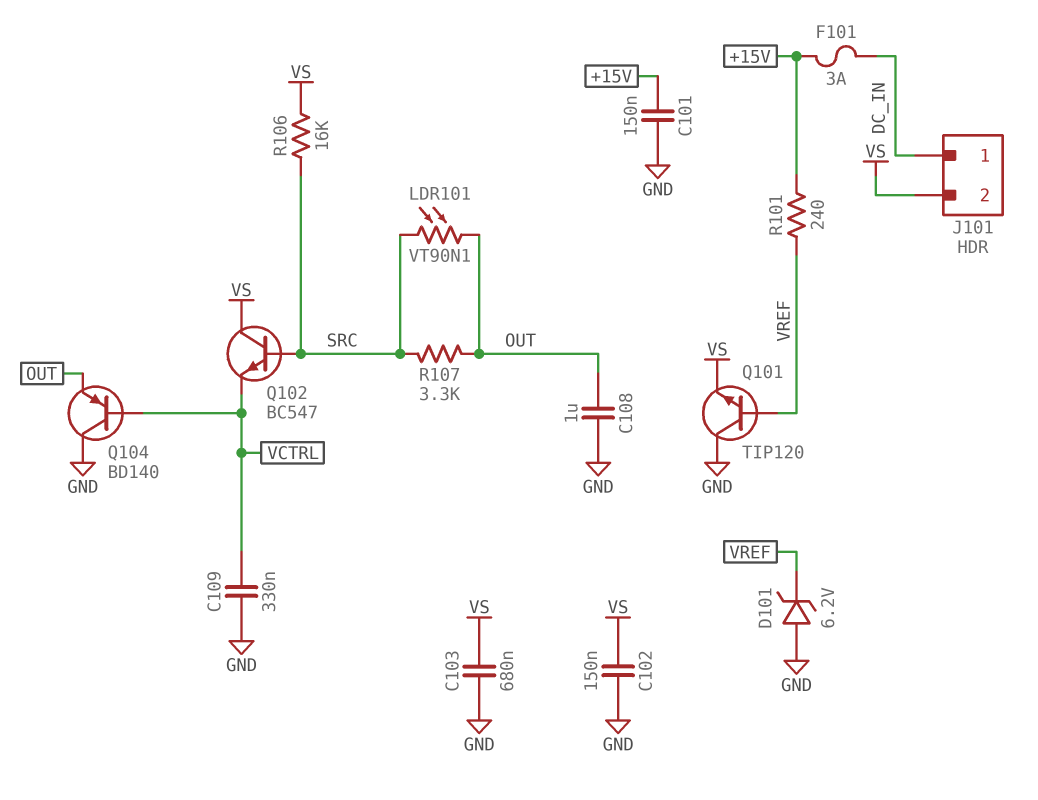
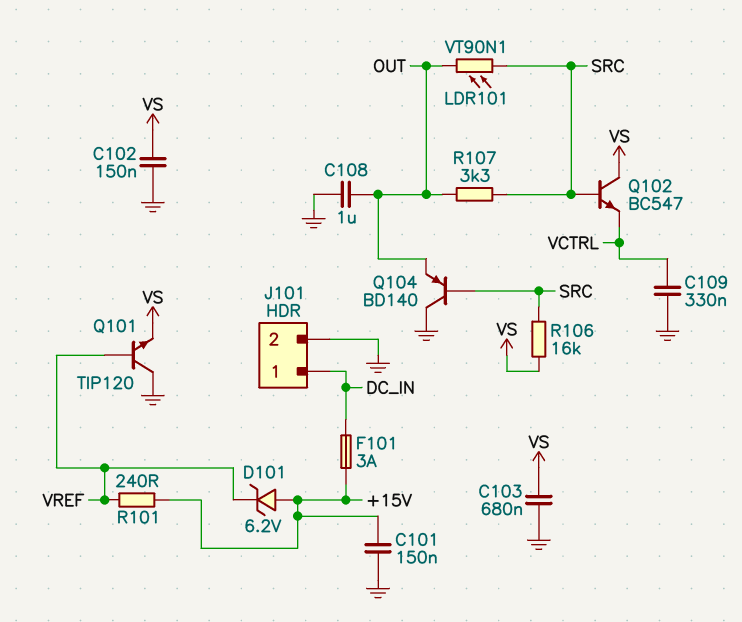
D101: zener 6.2V (A GND, K VREF) -> zener 6.2V (A +15V, K VREF)
J101 pin 2: VS -> GND
Q104: PNP BD140 (B VCTRL, C GND, E OUT) -> PNP BD140 (B SRC, C GND, E OUT)

